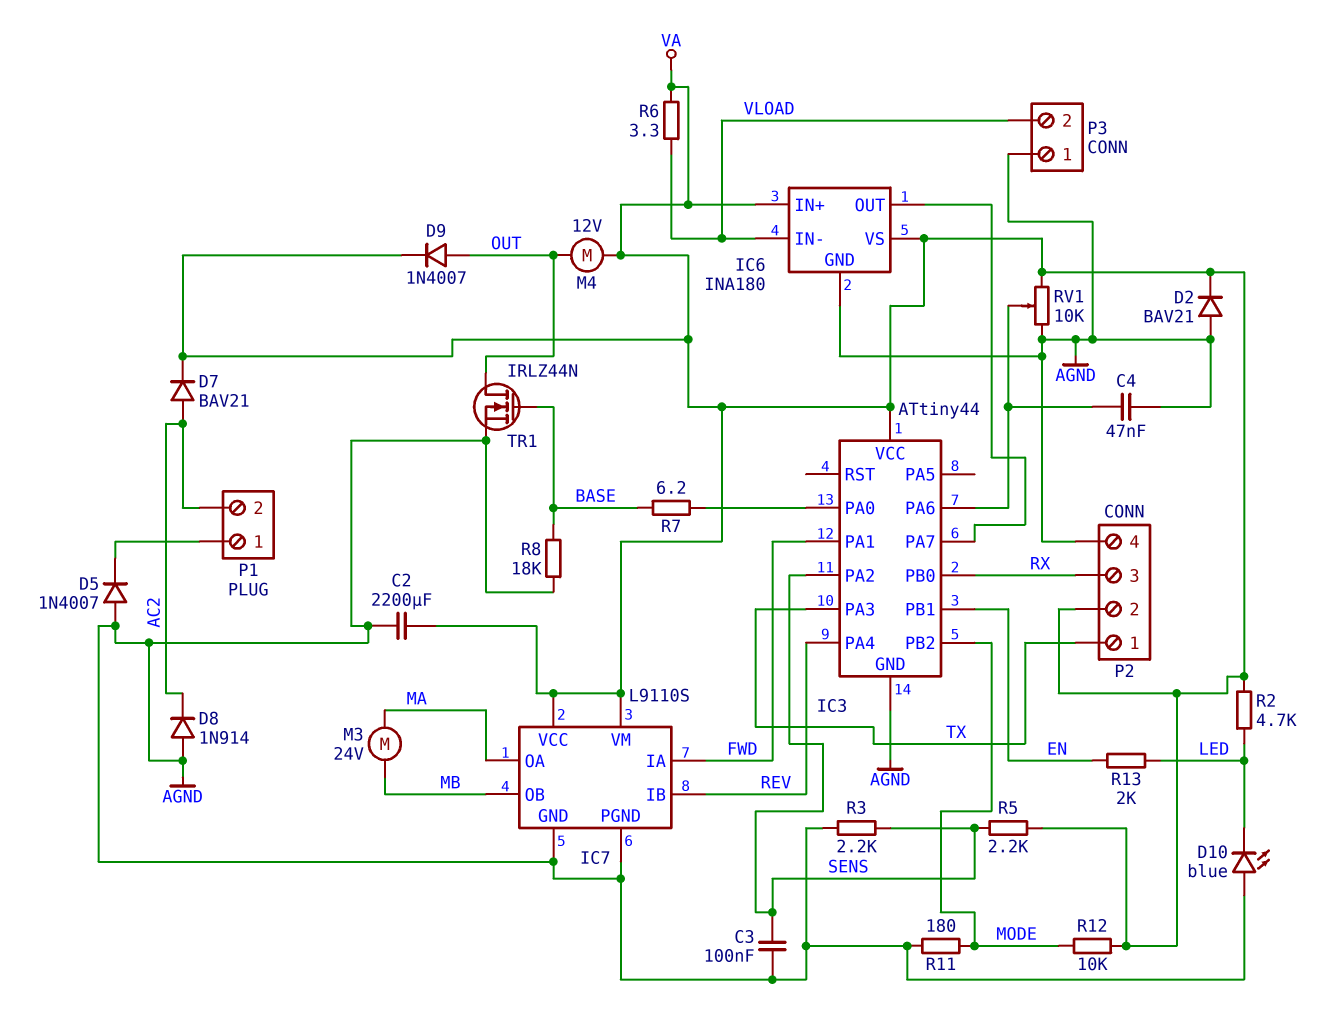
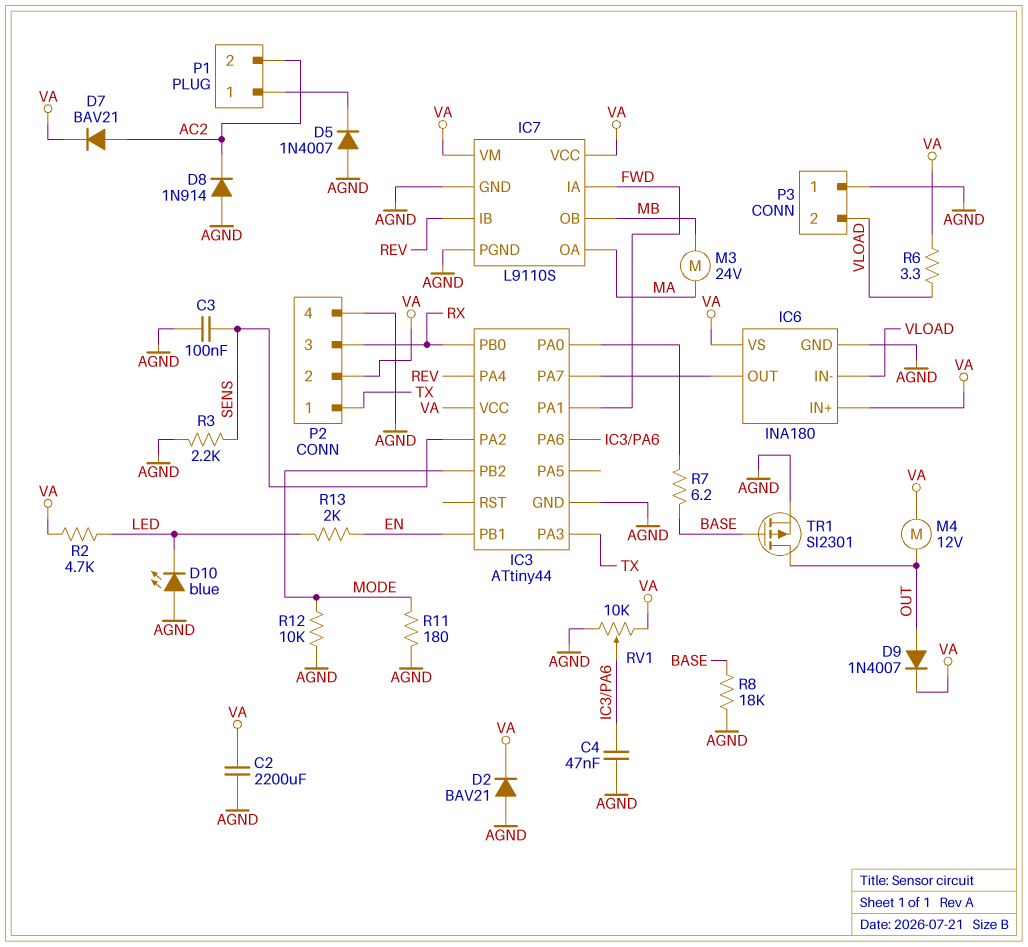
R5: 2.2k (SENS, VA) -> none
R12: 10k (MODE, VA) -> 10k (AGND, MODE)
TR1: NMOS IRLZ44N (G BASE, D OUT, S AGND) -> PMOS SI2301 (G BASE, D OUT, S AGND)

